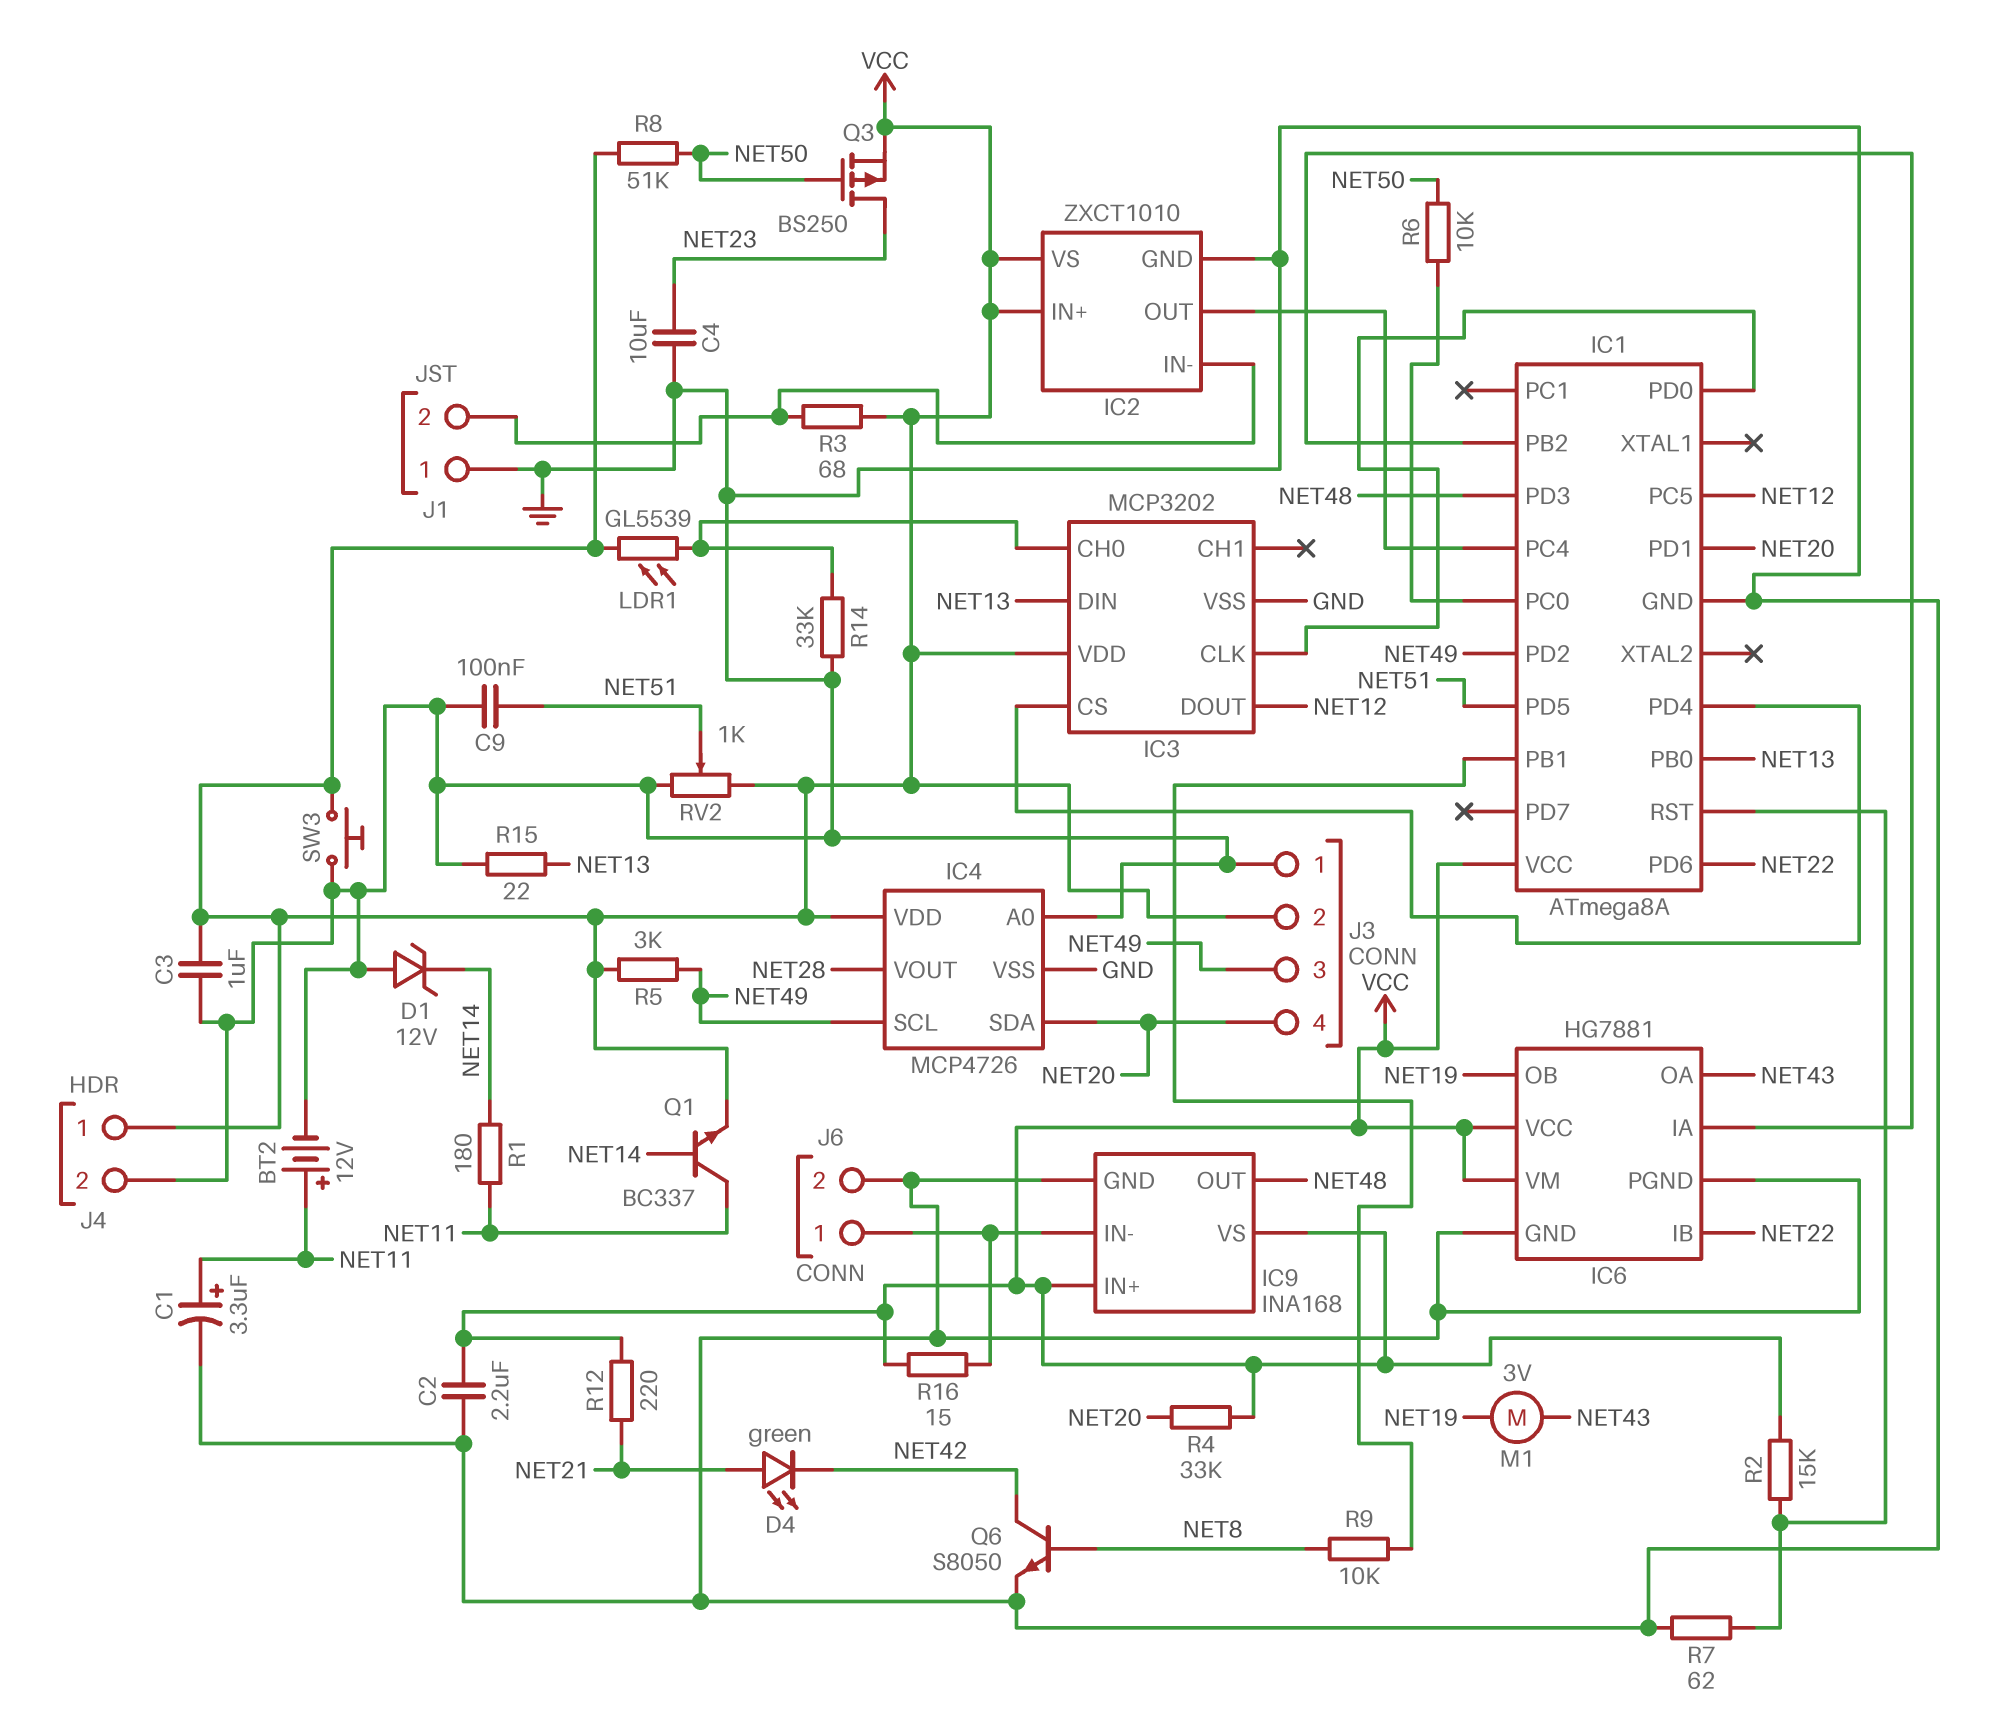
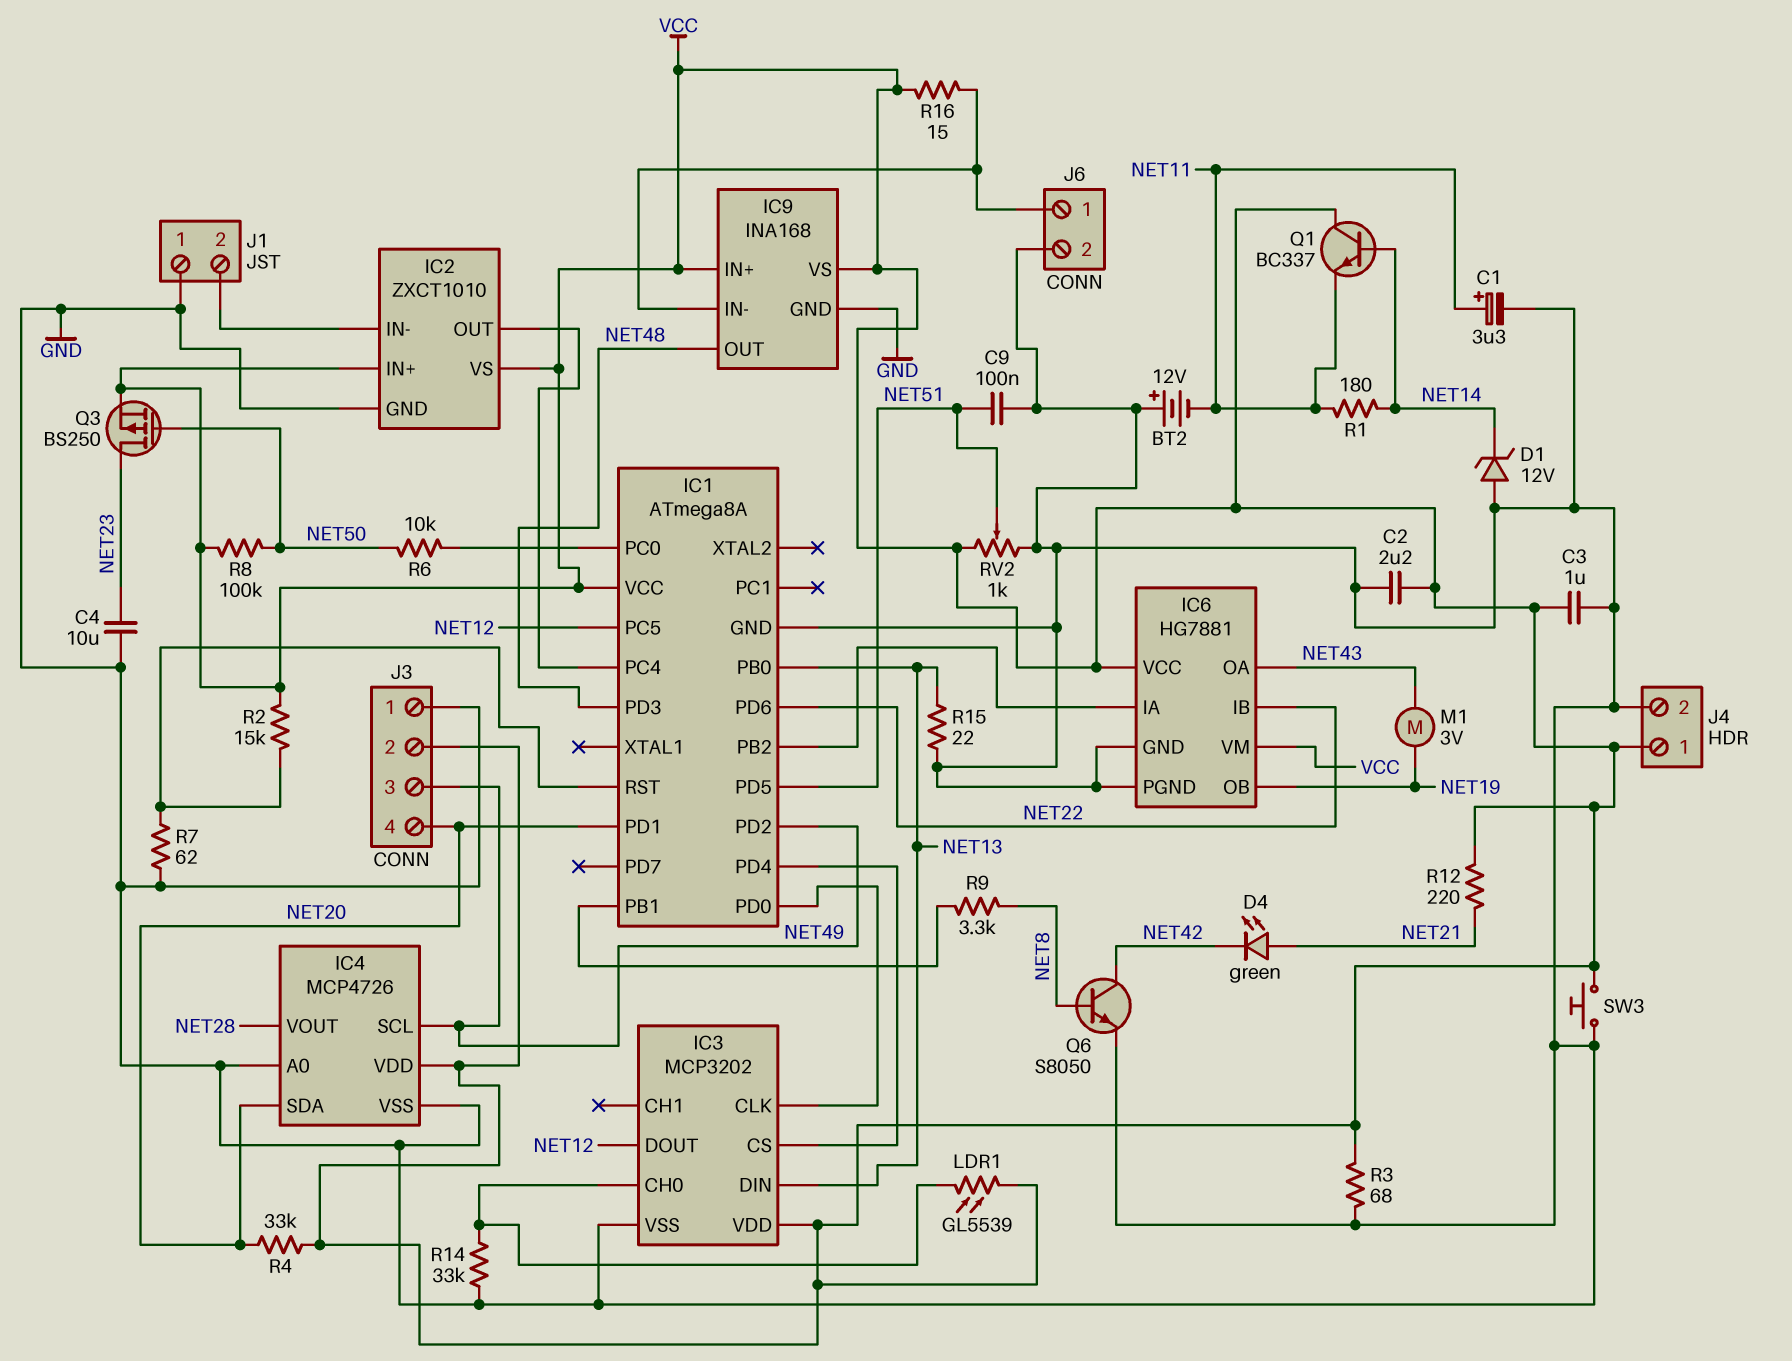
BT2: 12V (plus NET11, minus GND) -> 12V (plus GND, minus NET11)
Q1: NPN BC337 (B NET14, C NET11, E VCC) -> NPN BC337 (B NET14, C VCC, E NET11)
R3: 68 (IC2/IN-, VCC) -> 68 (GND, VCC)
R5: 3k (NET49, VCC) -> none
R8: 51k (NET50, VCC) -> 100k (NET50, VCC)
R9: 10k (IC1/PB1, NET8) -> 3.3k (IC1/PB1, NET8)

